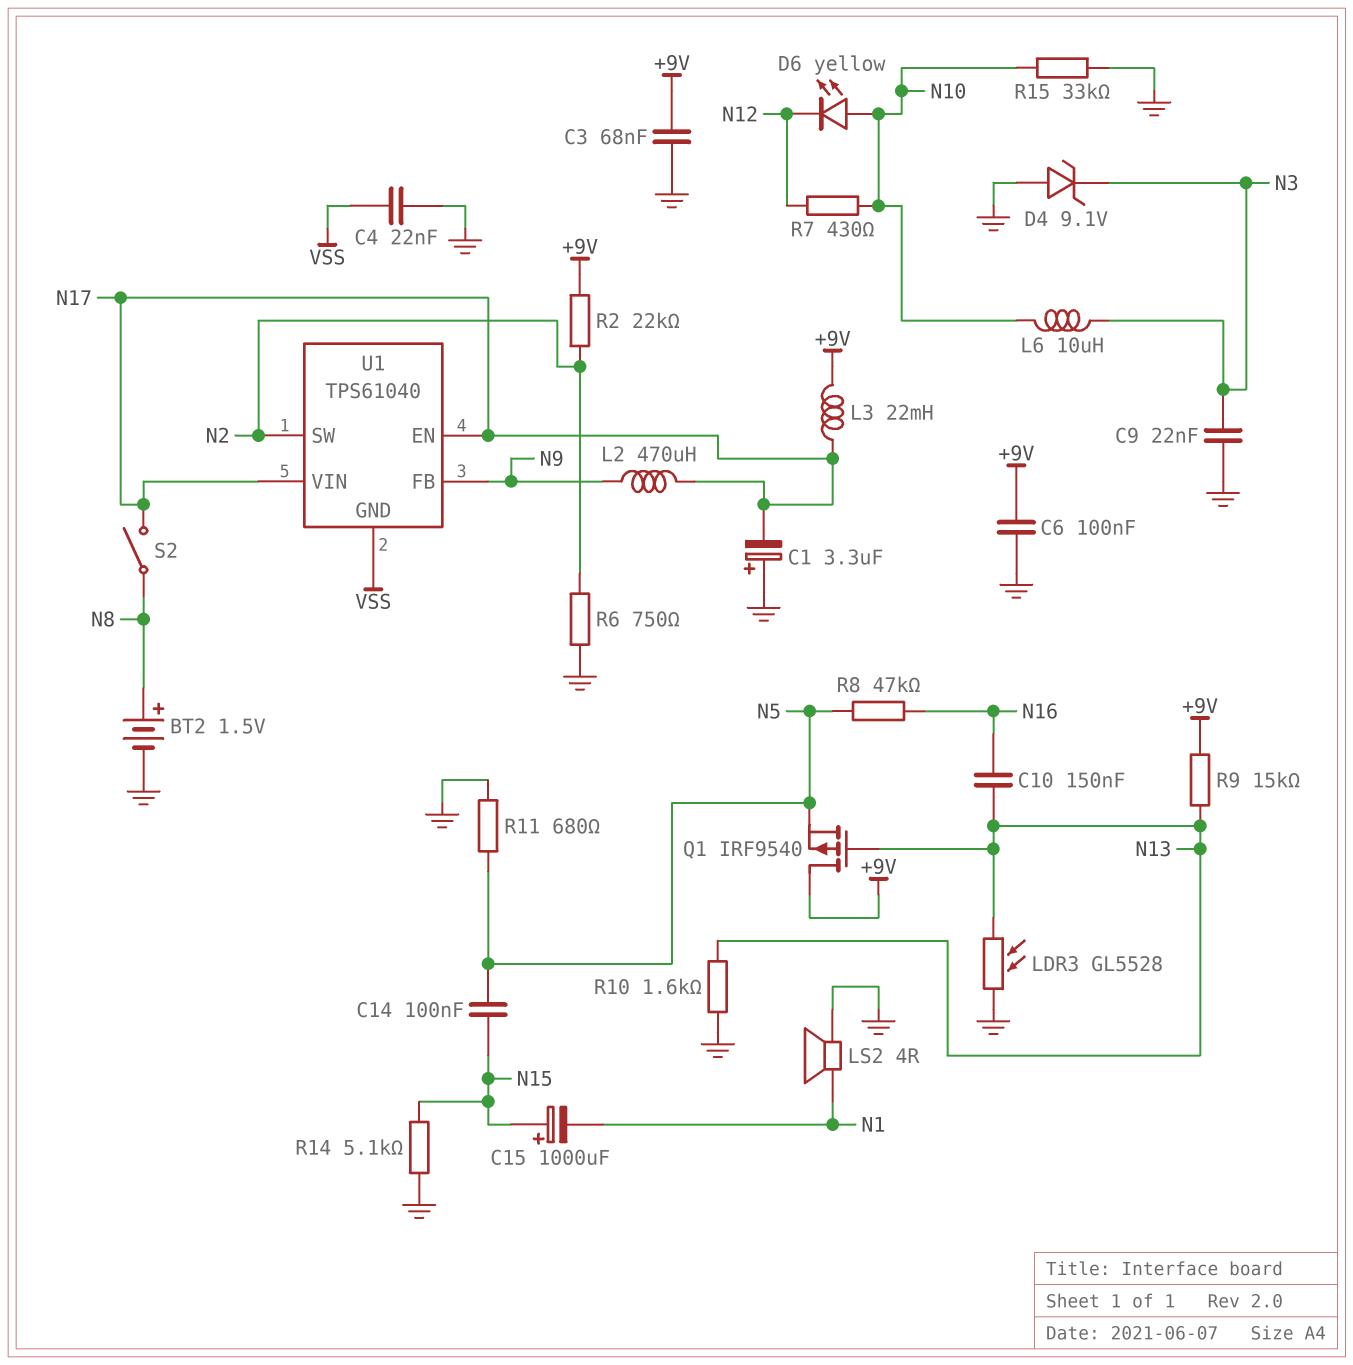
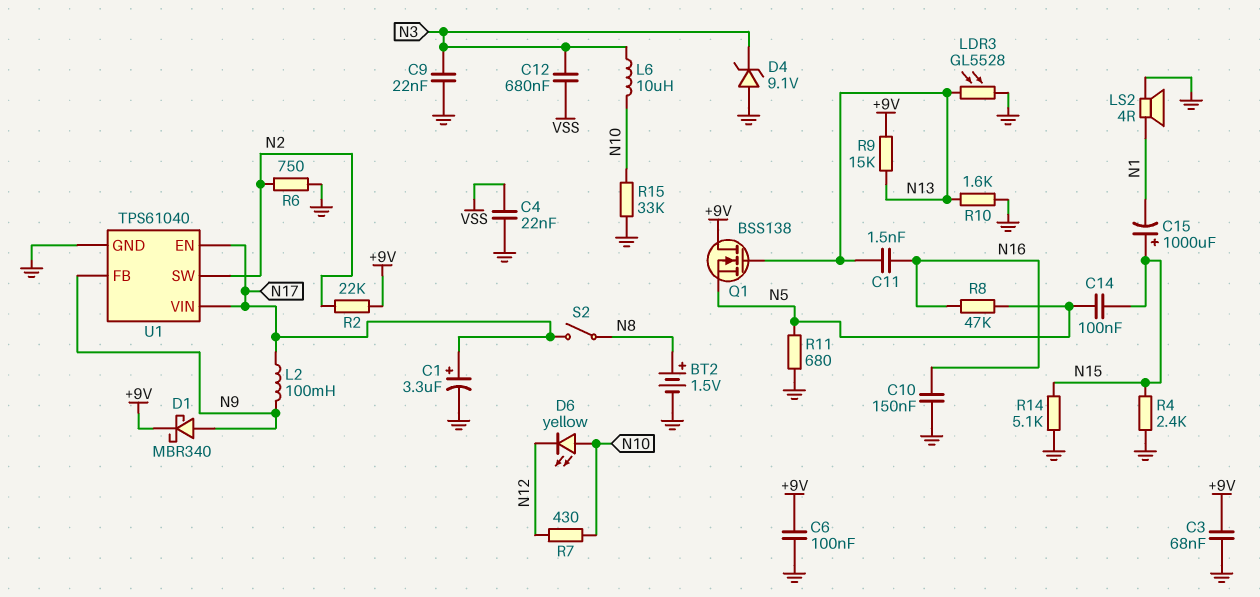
C1: 3.3uF (plus GND, minus N17) -> 3.3uF (plus N17, minus GND)
C10: 150nF (N13, N16) -> 150nF (GND, N16)
C11: none -> 1.5nF (N13, N16)
C12: none -> 680nF (N3, VSS)
D1: none -> schottky MBR340 (A N9, K +9V)
L2: 470uH (N9, N17) -> 100mH (N9, N17)
L3: 22mH (+9V, N17) -> none
Q1: PMOS IRF9540 (G N13, D +9V, S N5) -> NMOS BSS138 (G N13, D +9V, S N5)
R4: none -> 2.4k (GND, N15)
U1 pin GND: VSS -> GND

